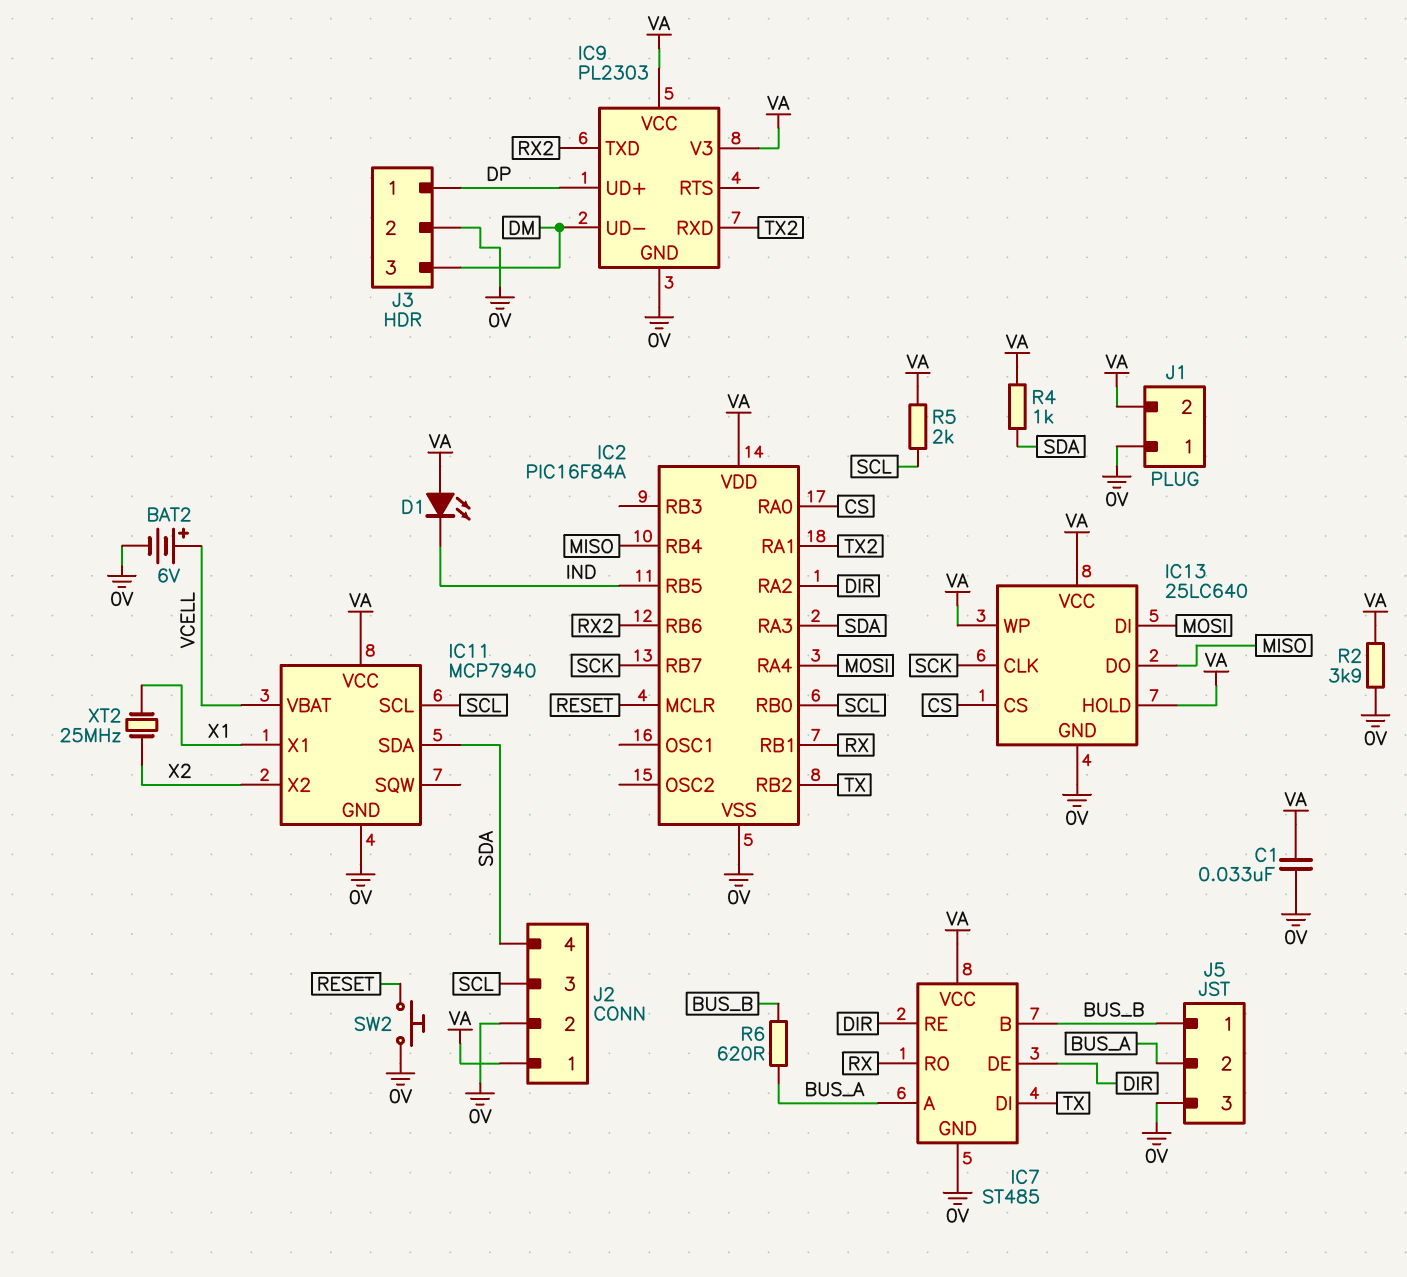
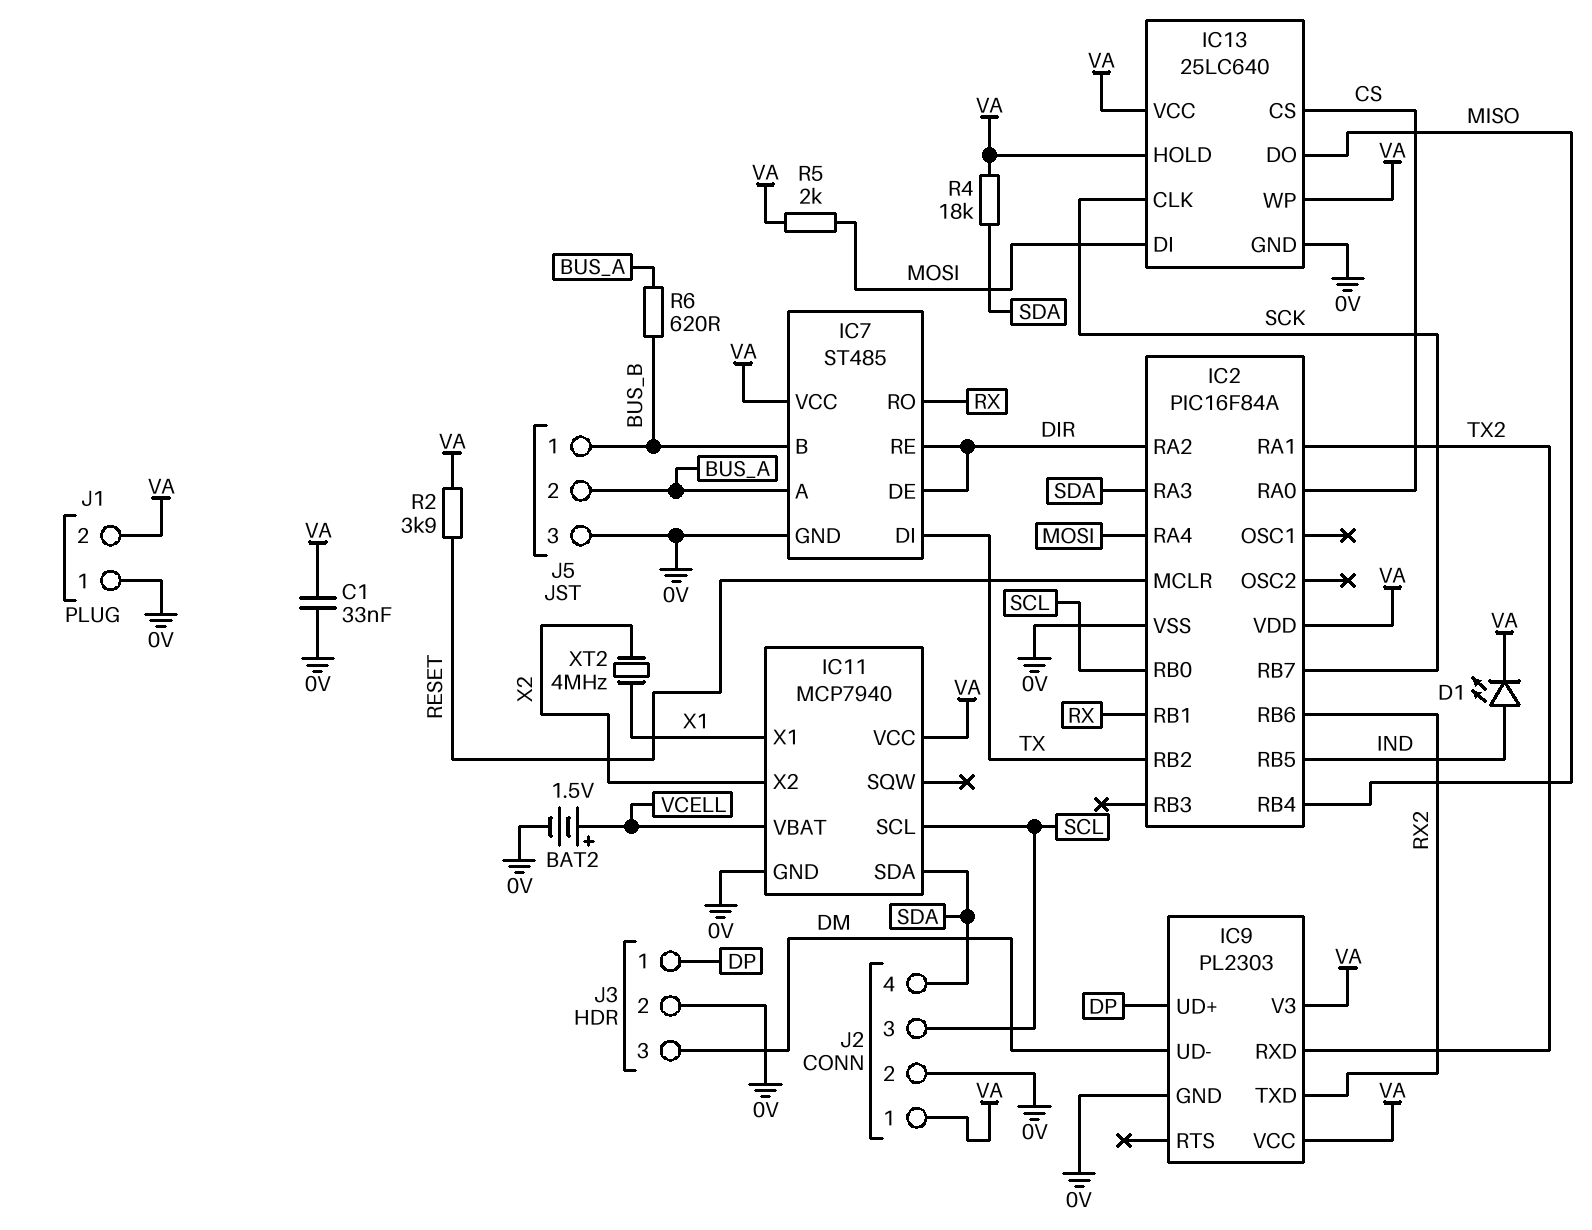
BAT2: 6V (plus VCELL, minus 0V) -> 1.5V (plus VCELL, minus 0V)
D1: LED (A VA, K IND) -> LED (A IND, K VA)
R2: 3.9k (0V, VA) -> 3.9k (RESET, VA)
R4: 1k (SDA, VA) -> 18k (SDA, VA)
R5: 2k (SCL, VA) -> 2k (MOSI, VA)
SW2: button (0V, RESET) -> none
XT2: 25MHz (X1, X2) -> 4MHz (X1, X2)

